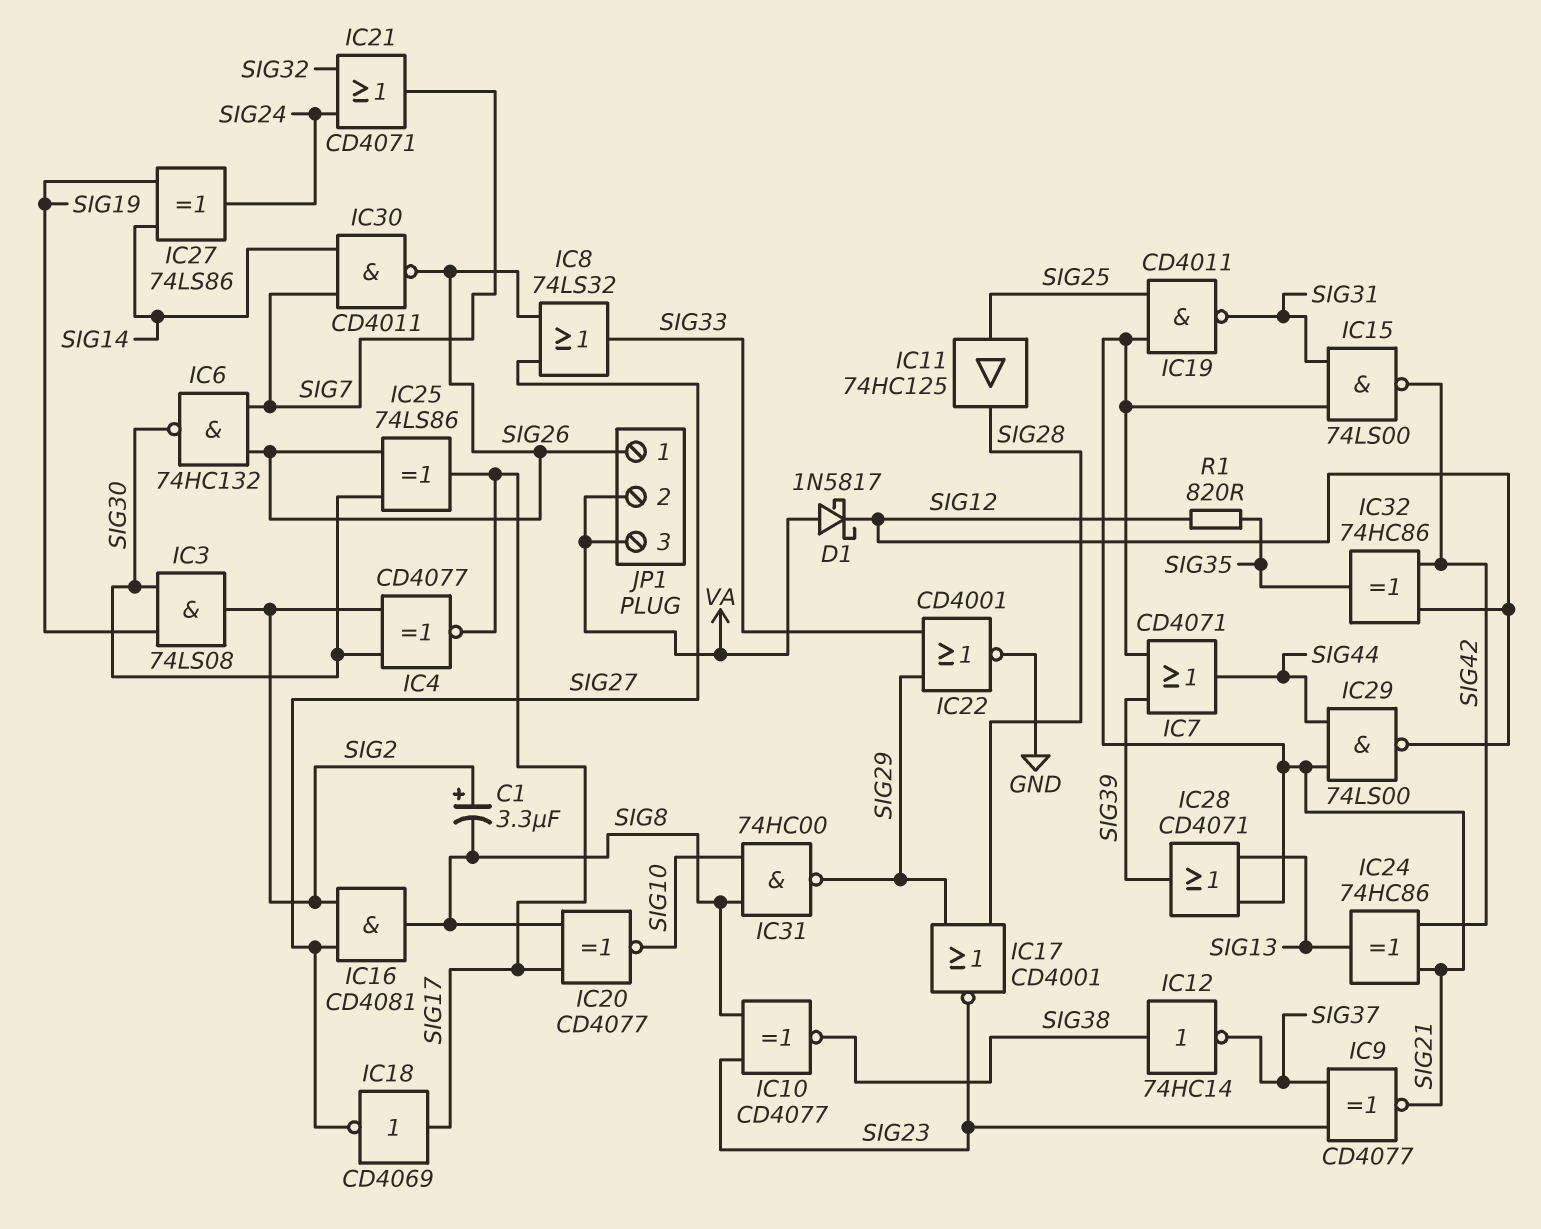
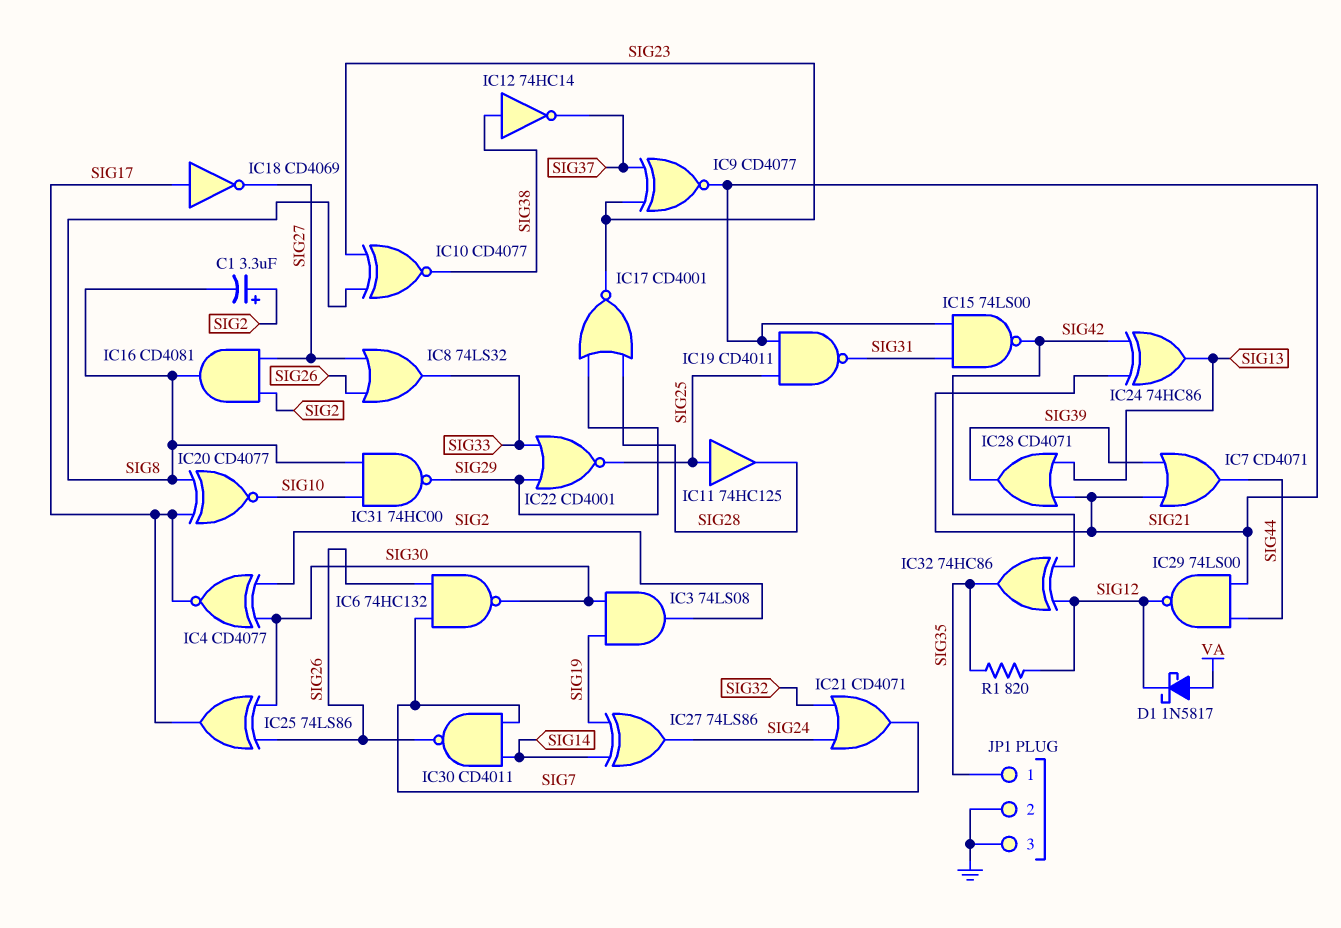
IC22: NOR CD4001 (in SIG29, in SIG33, out GND) -> NOR CD4001 (in SIG29, in SIG33, out SIG25)
JP1 pin 1: SIG26 -> SIG35
JP1 pin 2: VA -> GND
JP1 pin 3: VA -> GND

